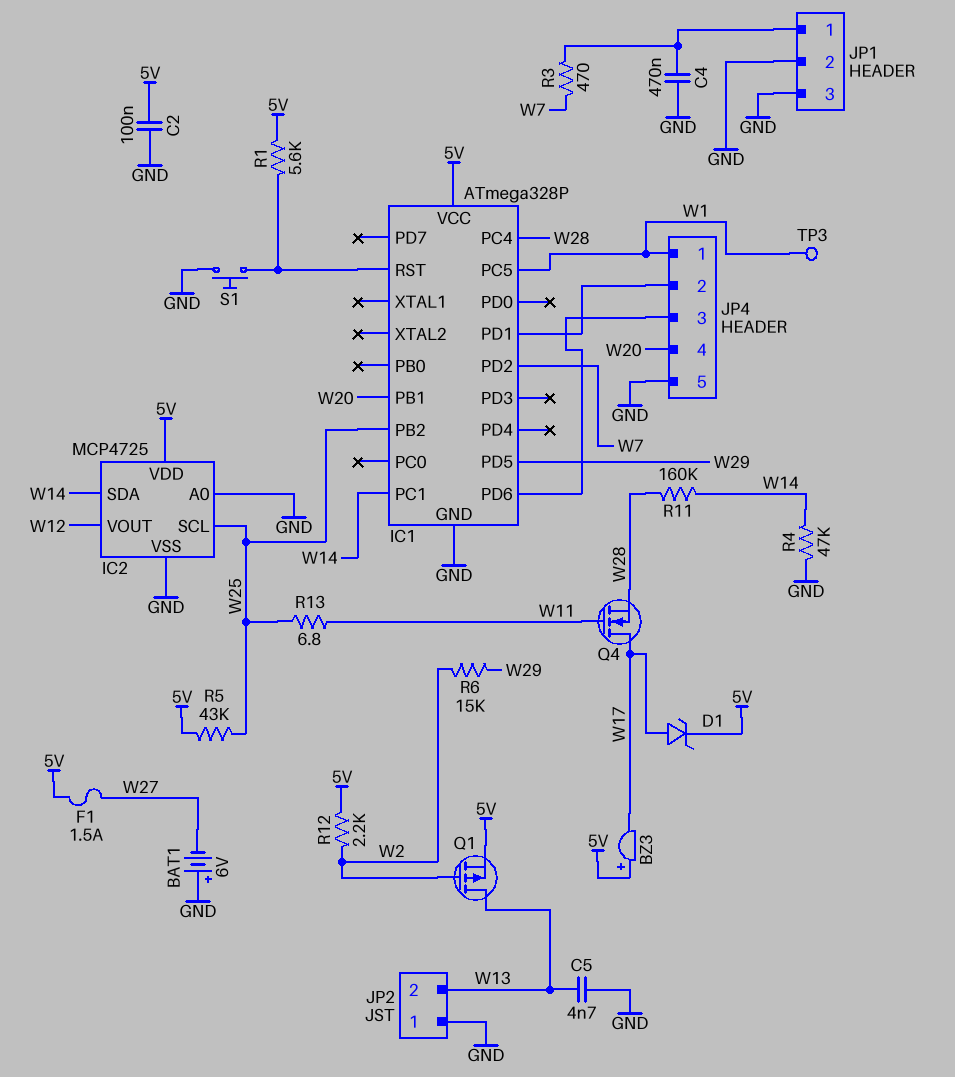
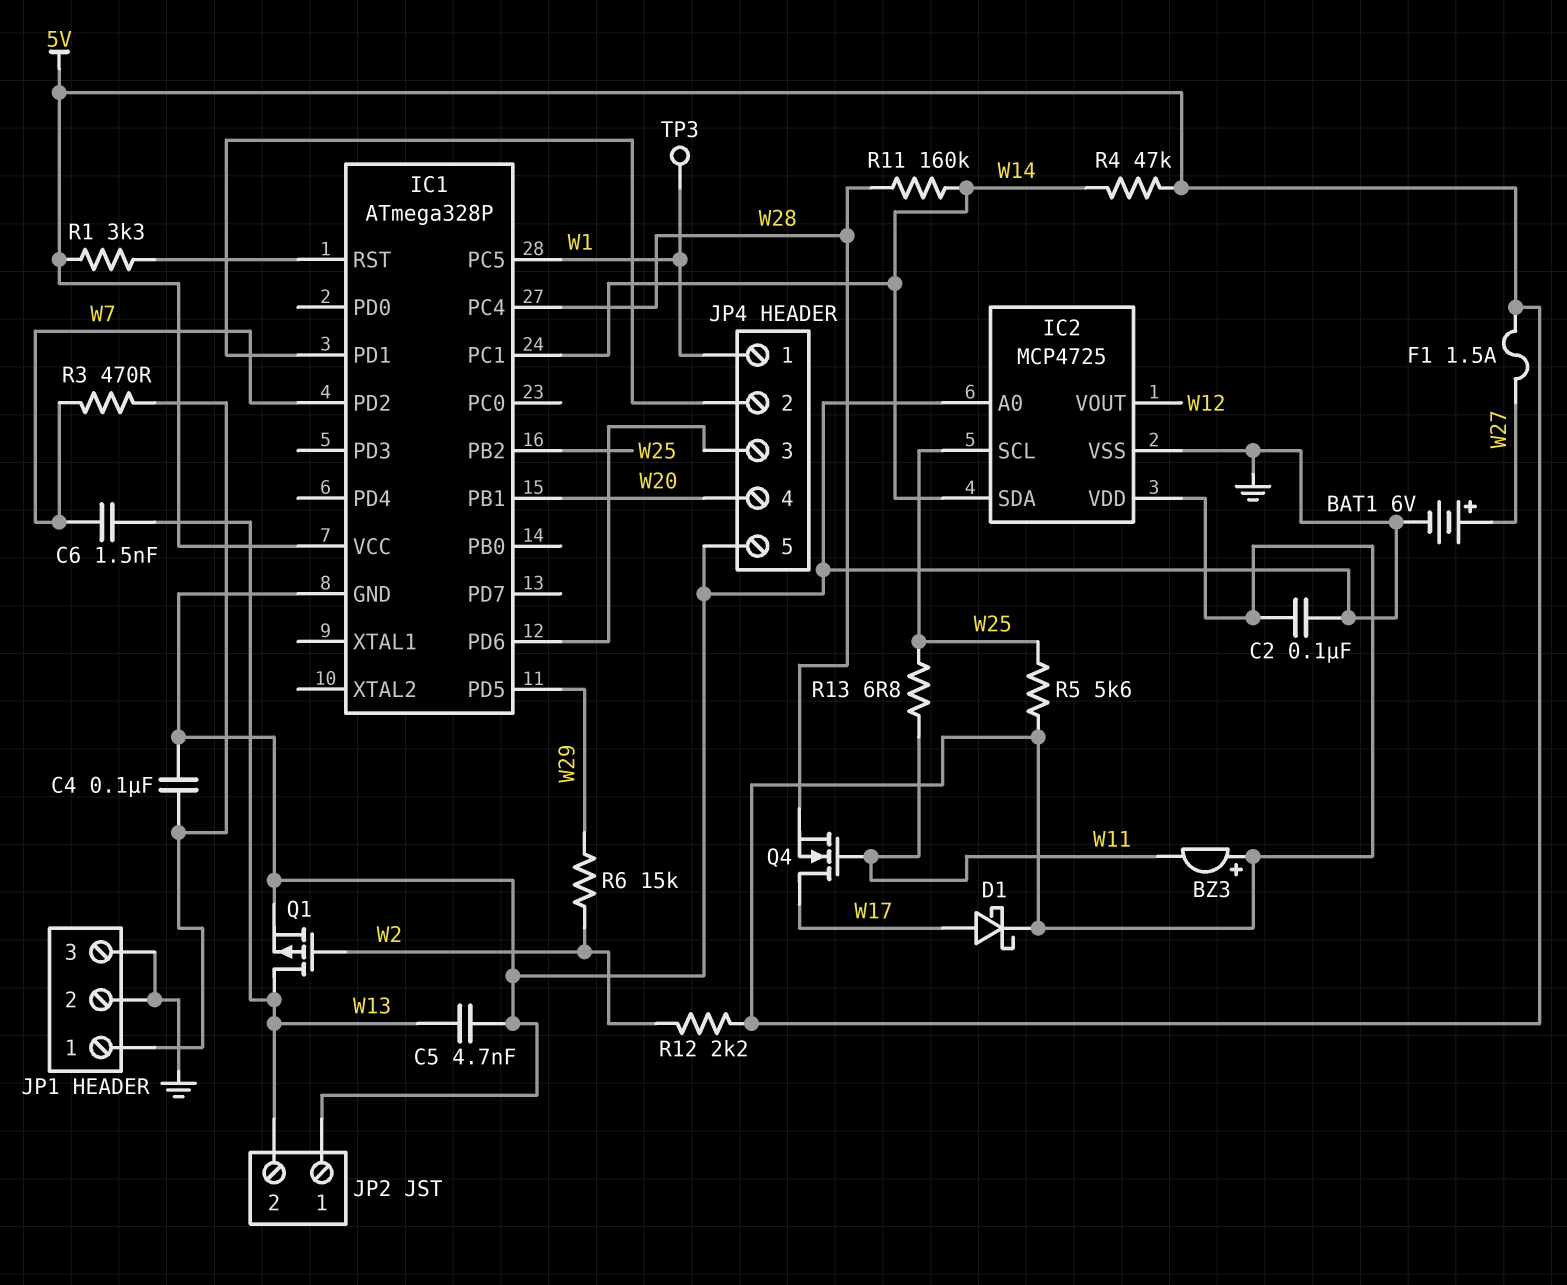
BAT1: 6V (plus GND, minus W27) -> 6V (plus W27, minus GND)
BZ3: buzzer (plus 5V, minus W17) -> buzzer (plus 5V, minus W11)
C4: 470nF (GND, JP1/1) -> 100nF (GND, JP1/1)
C6: none -> 1.5nF (W7, W13)
D1: zener (A W17, K 5V) -> schottky (A W17, K 5V)
Q1: PMOS (G W2, D W13, S 5V) -> PMOS (G W2, D W13, S GND)
R1: 5.6k (5V, IC1/RST) -> 3.3k (5V, IC1/RST)
R4: 47k (GND, W14) -> 47k (5V, W14)
R5: 43k (5V, W25) -> 5.6k (5V, W25)
S1: button (GND, IC1/RST) -> none

